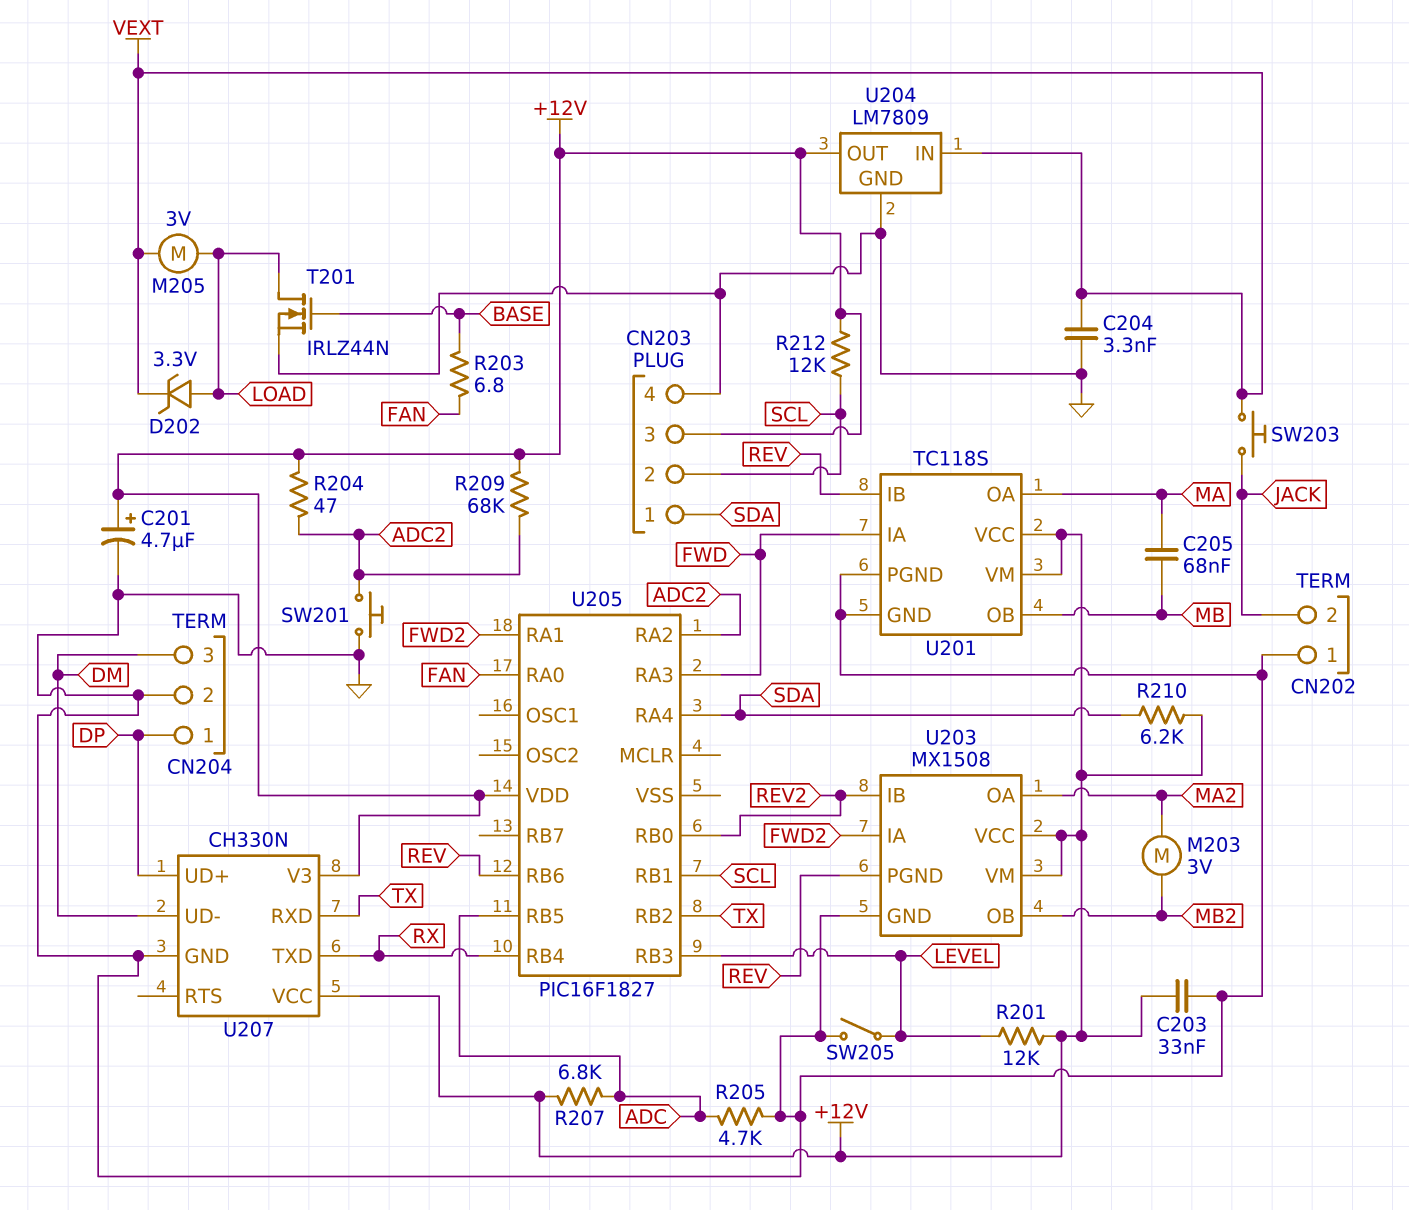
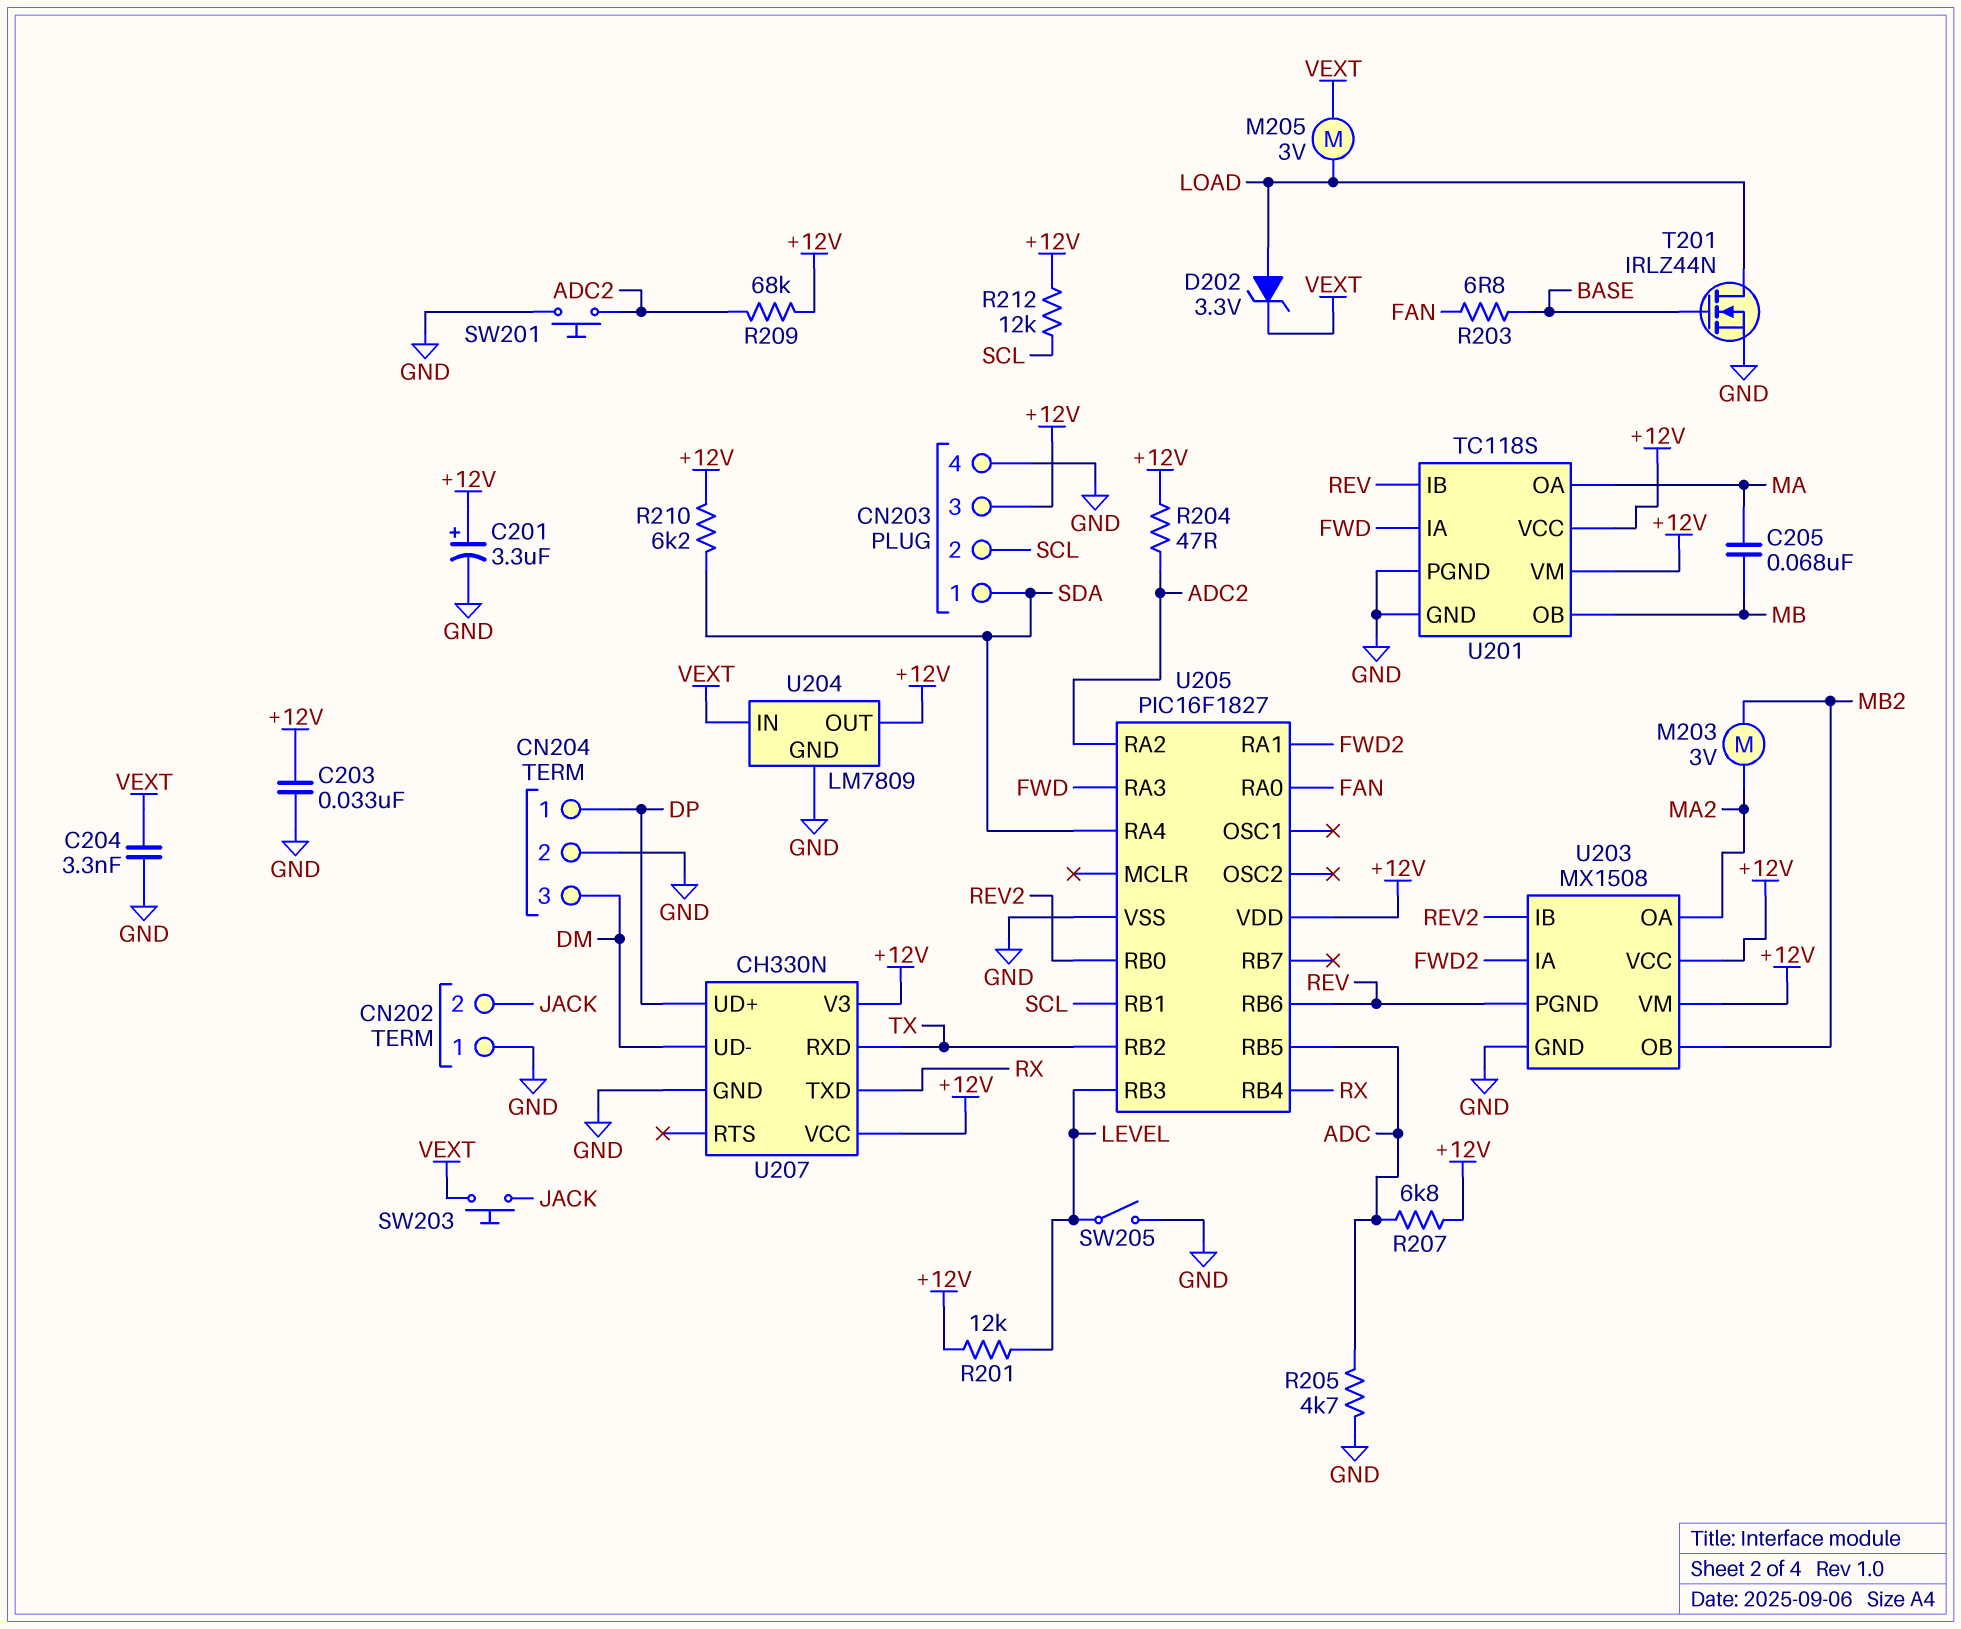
C201: 4.7uF (plus +12V, minus GND) -> 3.3uF (plus +12V, minus GND)
U205 pin VSS: none -> GND

